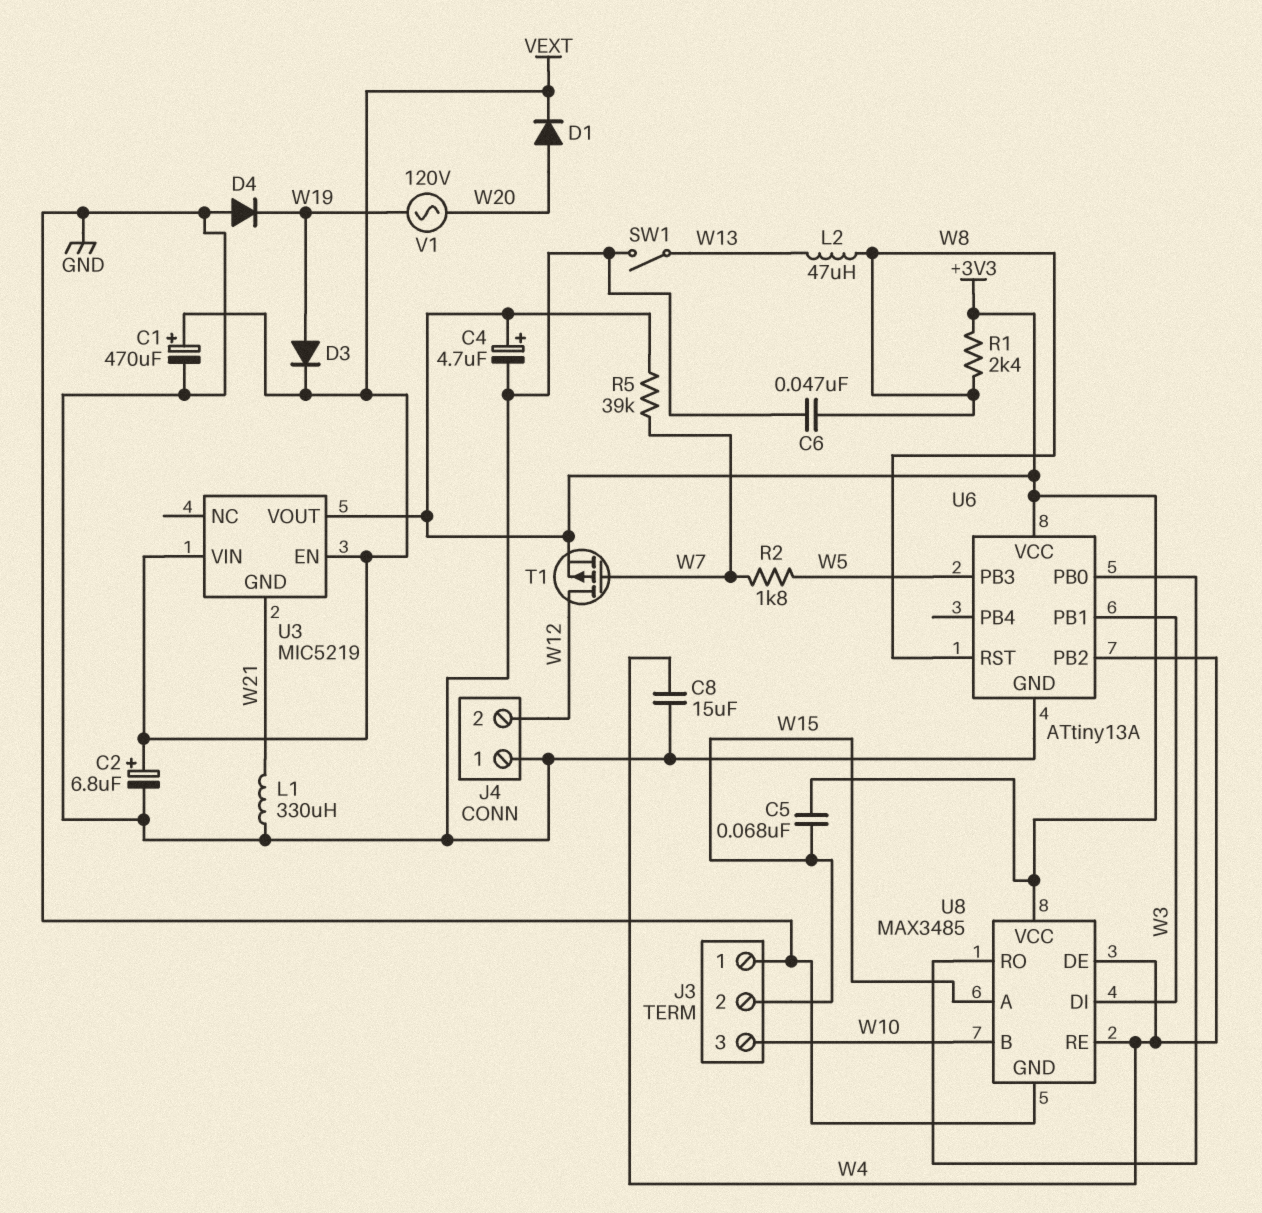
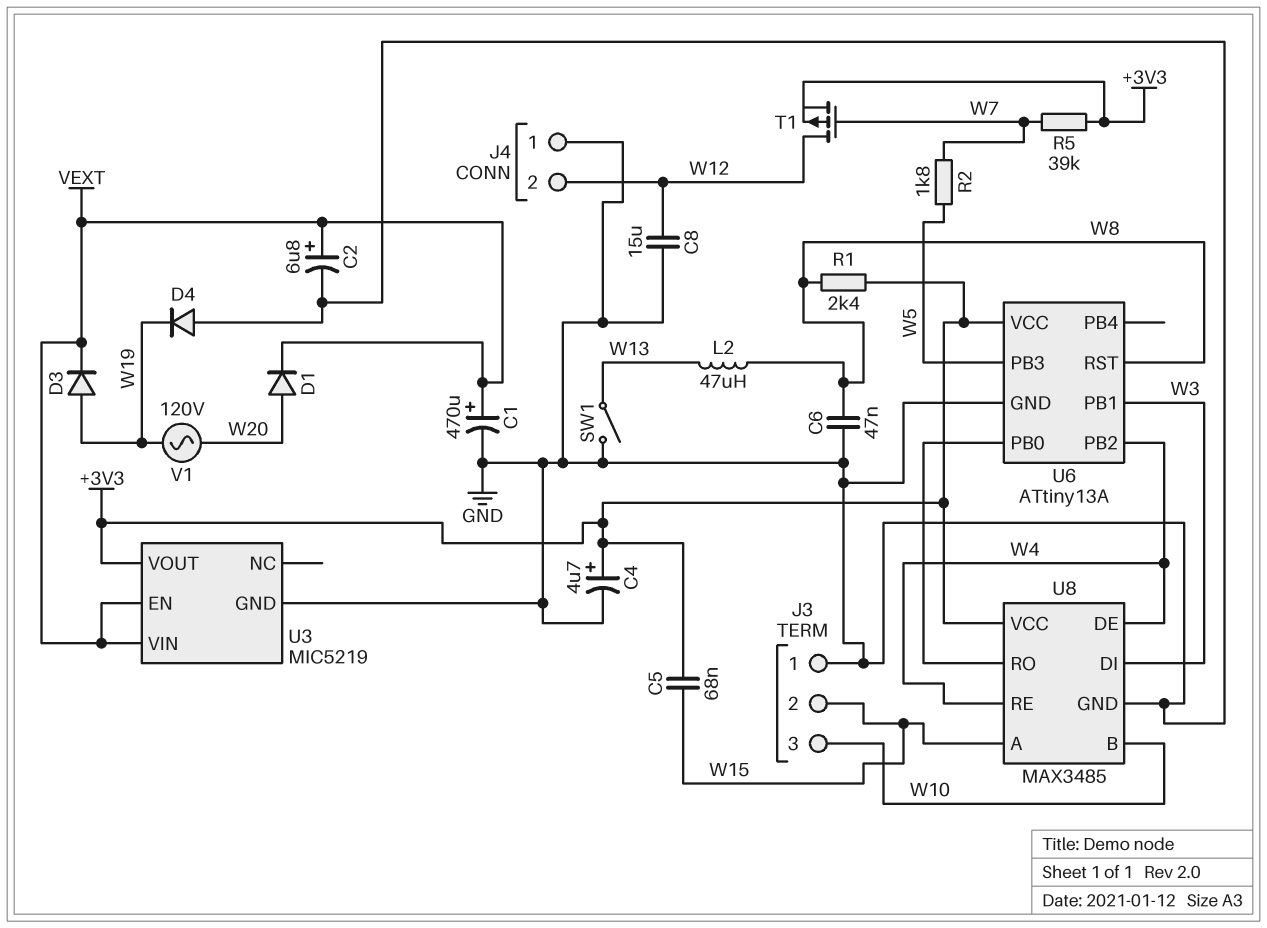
C8: 15uF (GND, W4) -> 15uF (GND, W12)
L1: 330uH (GND, W21) -> none
U3 pin GND: W21 -> GND

